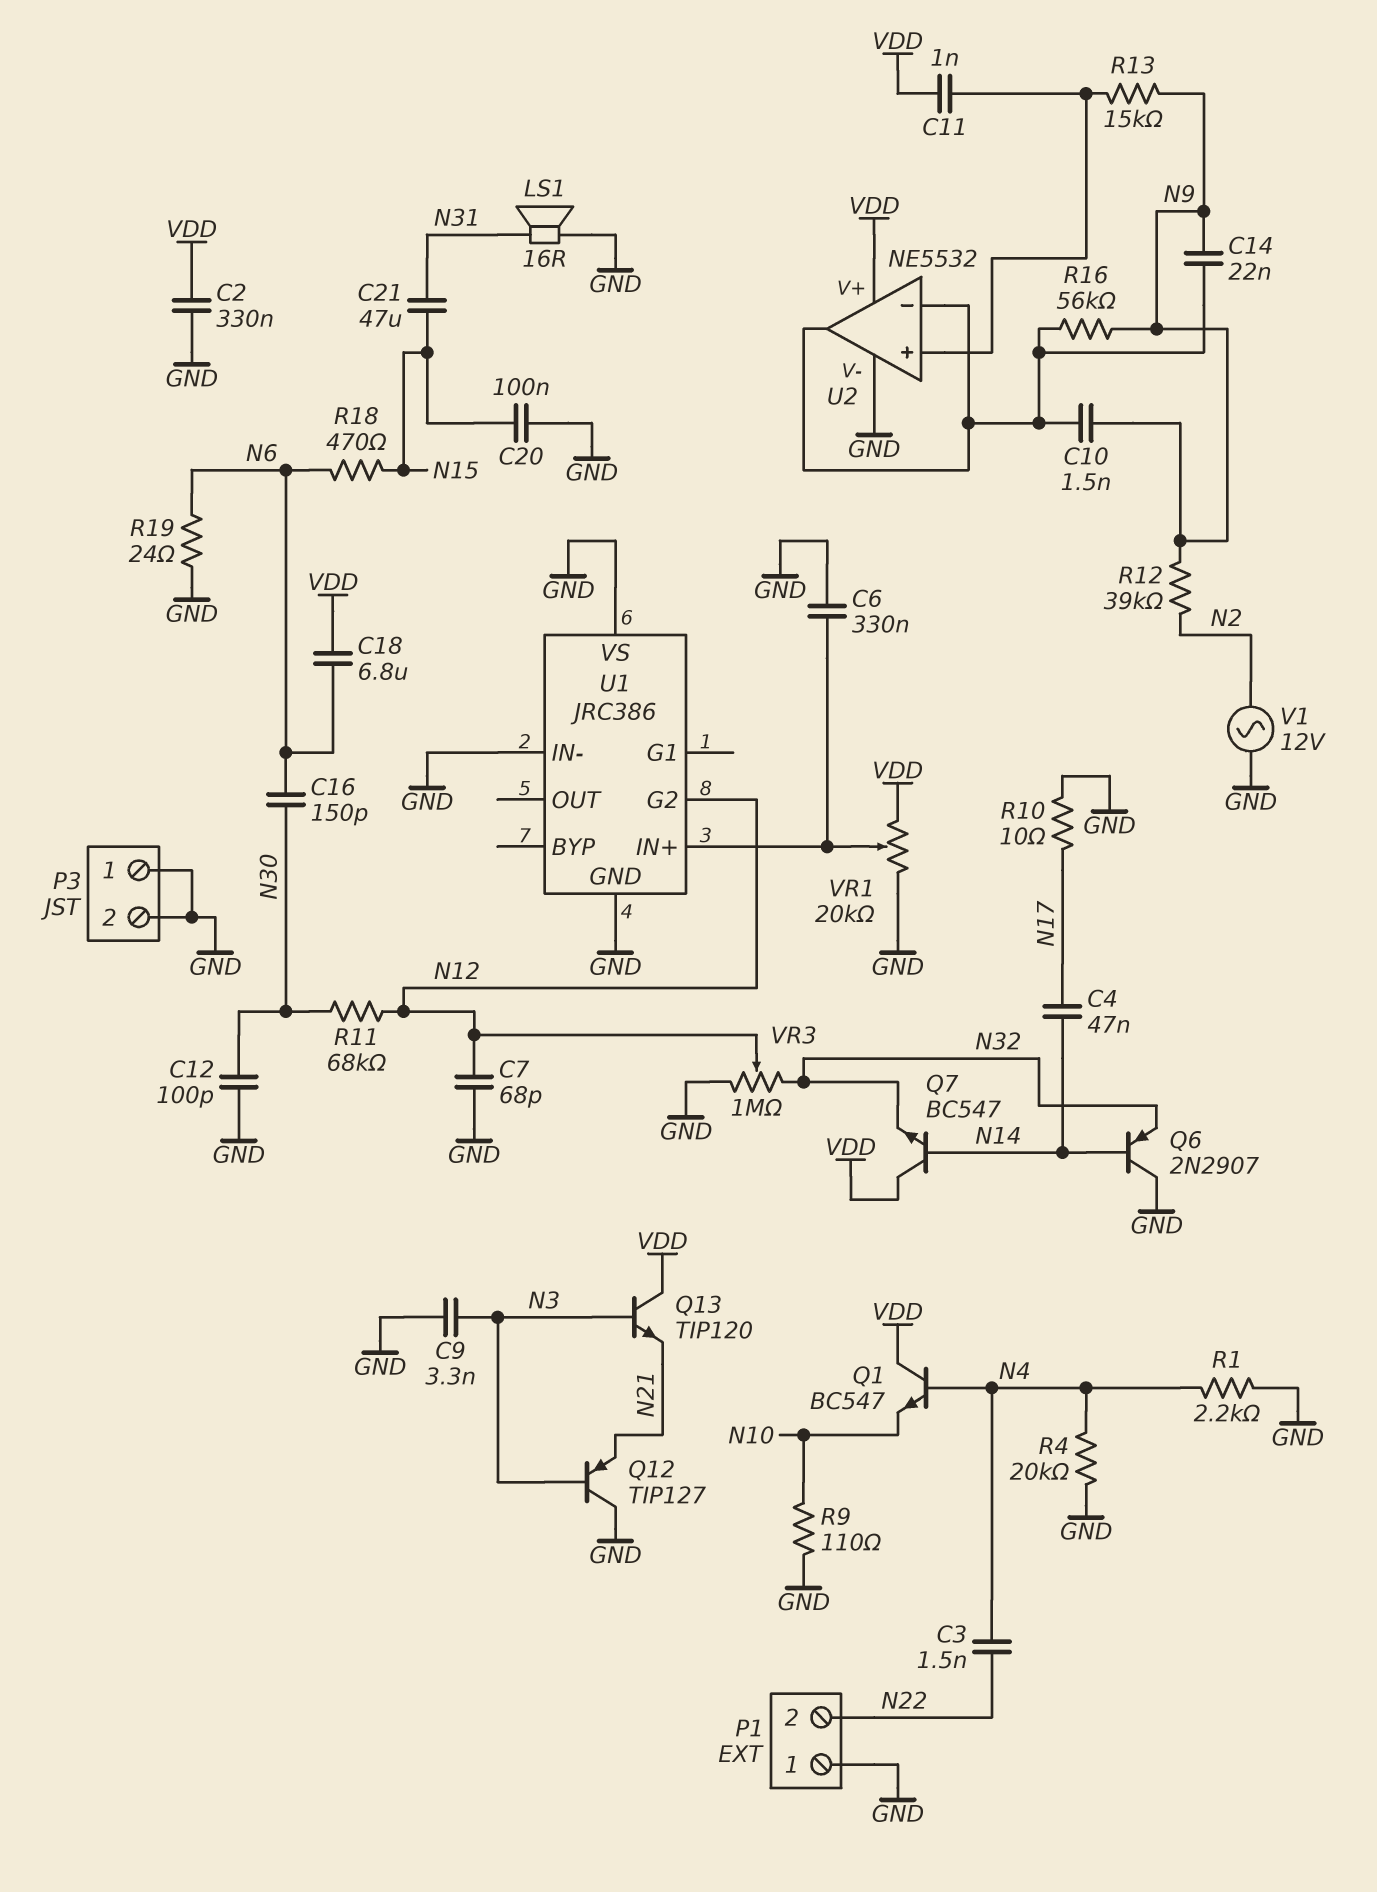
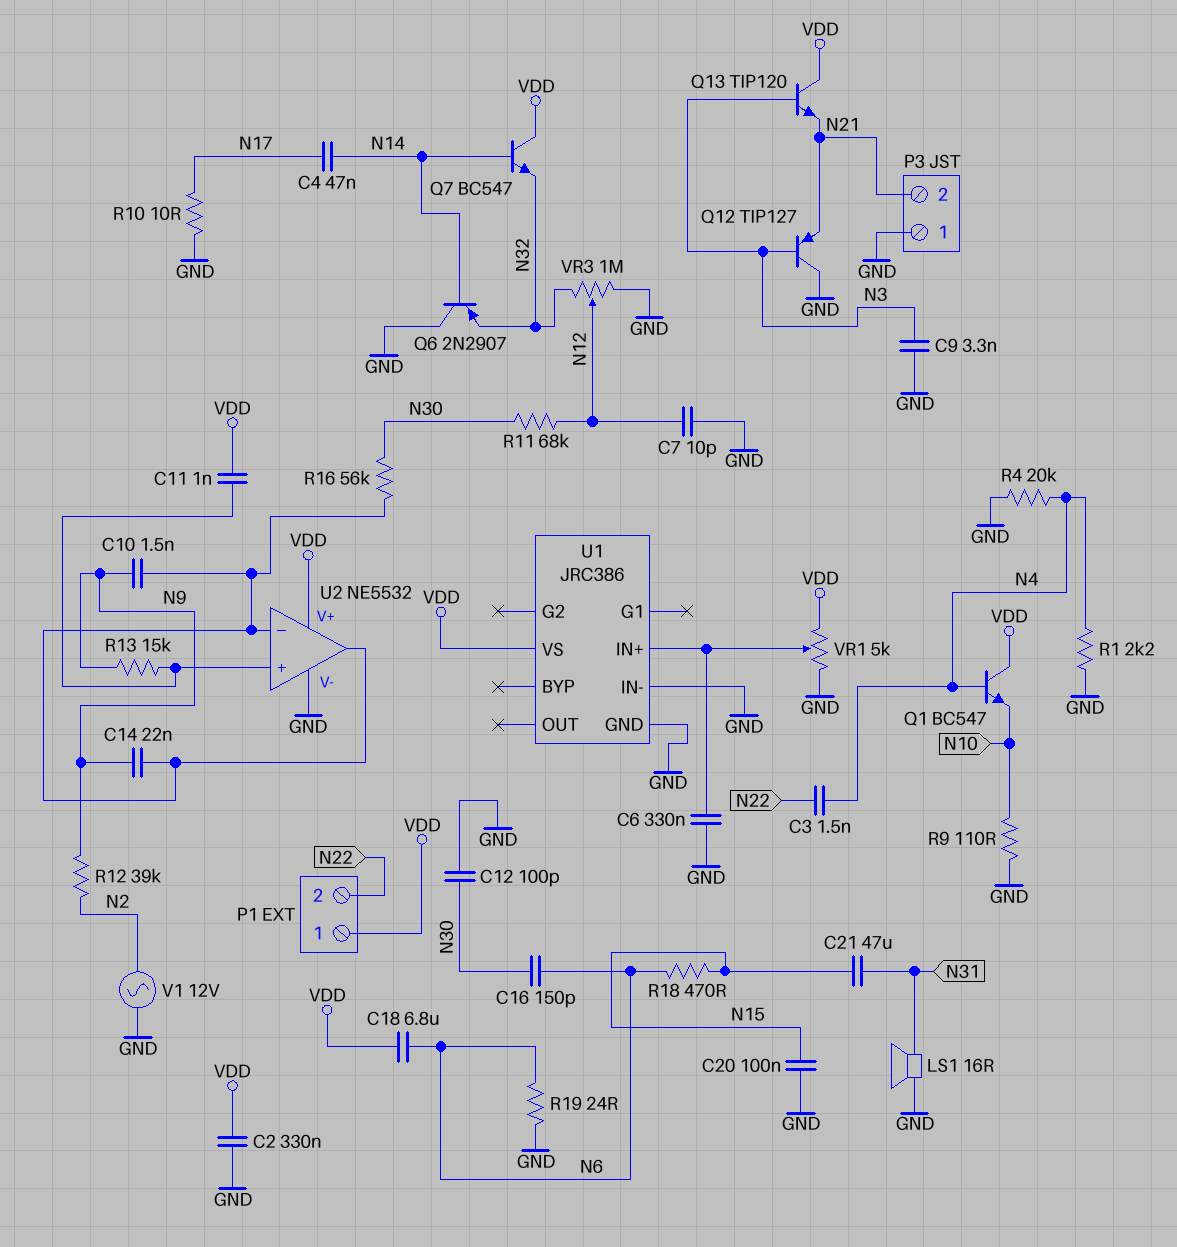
C7: 68pF (GND, N12) -> 10pF (GND, N12)
P1 pin 1: GND -> VDD
P3 pin 2: GND -> N21
R16: 56k (N9, U2/in-) -> 56k (N30, U2/in-)
U1 pin G2: N12 -> none
U1 pin VS: GND -> VDD
VR1: 20k (GND, VDD, wiper U1/IN+) -> 5k (GND, VDD, wiper U1/IN+)

